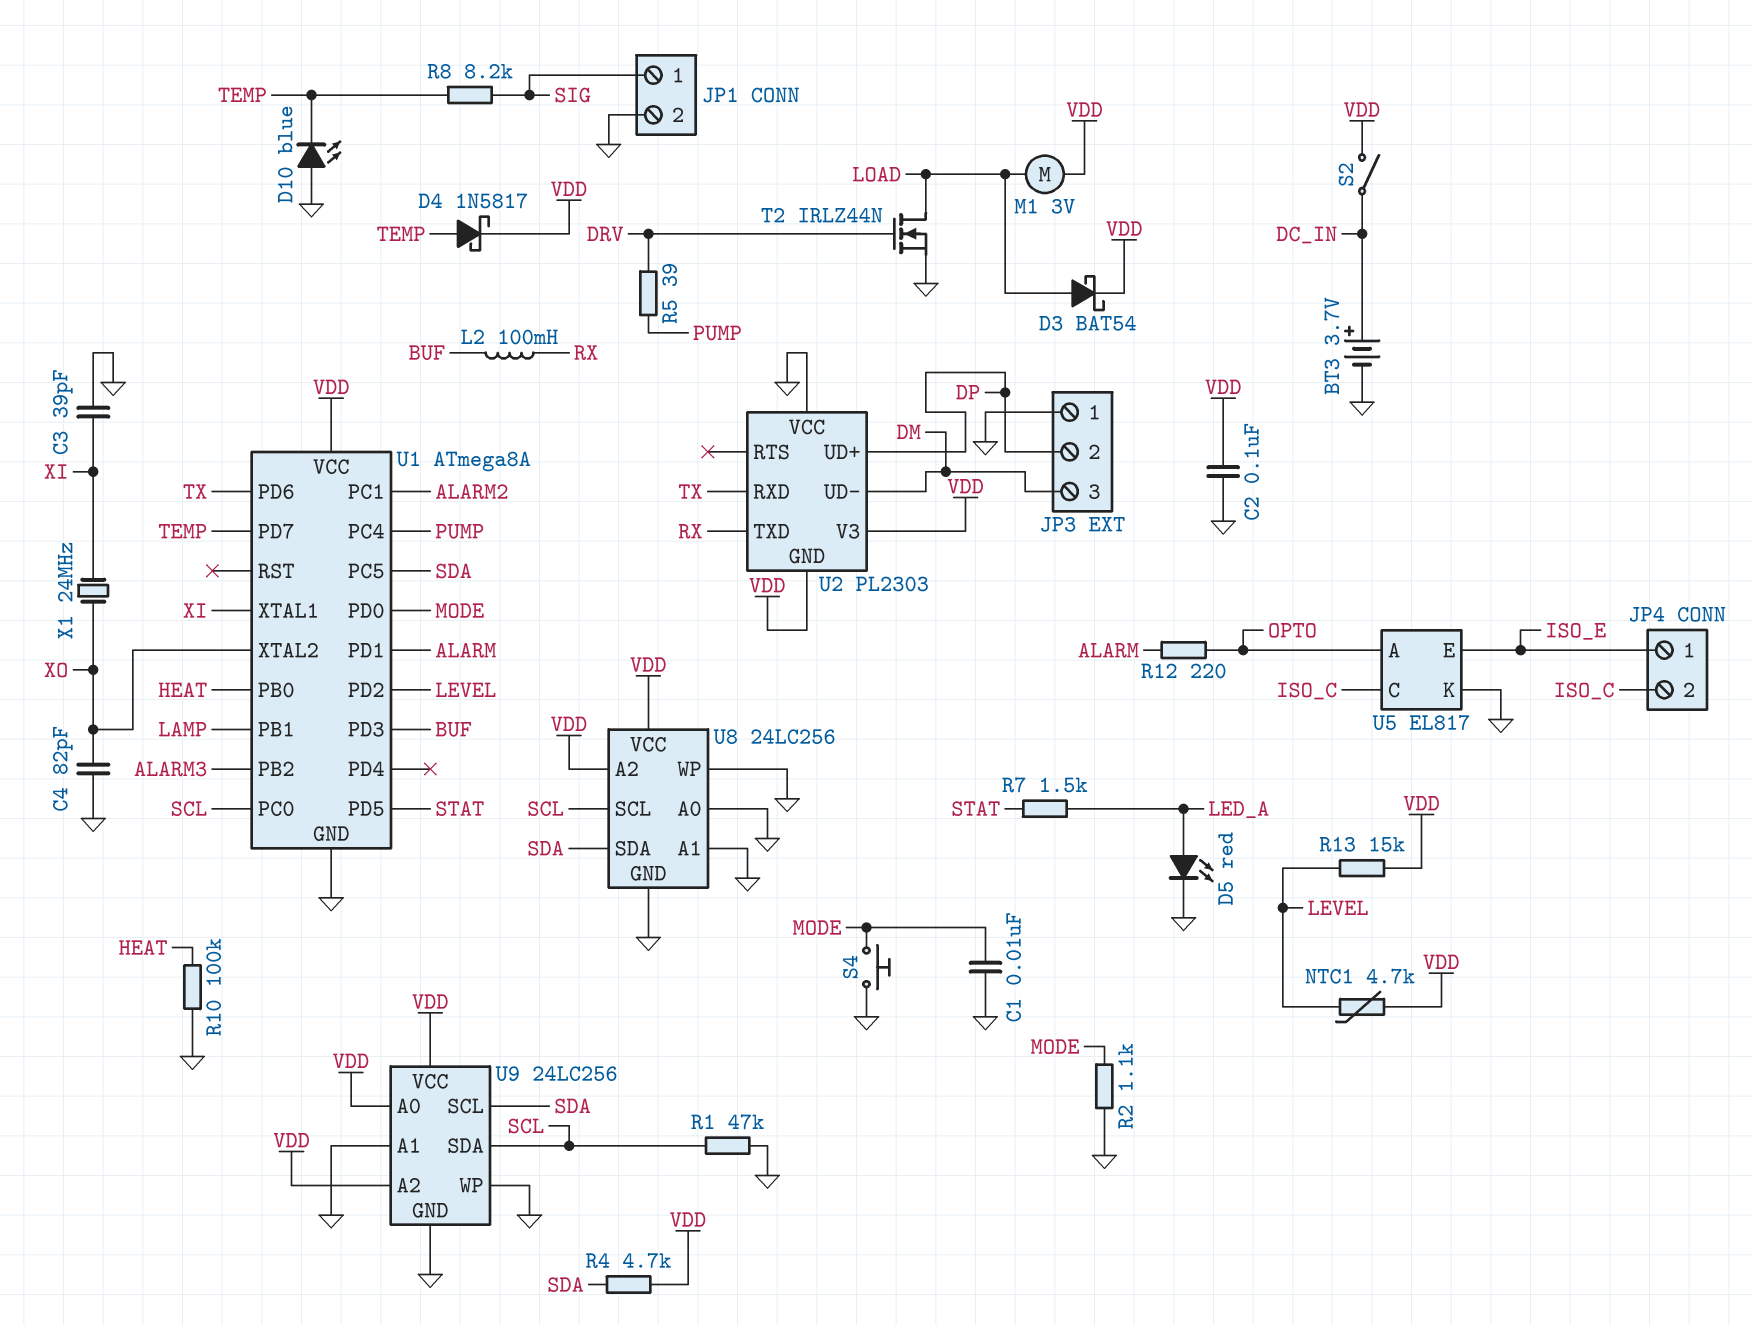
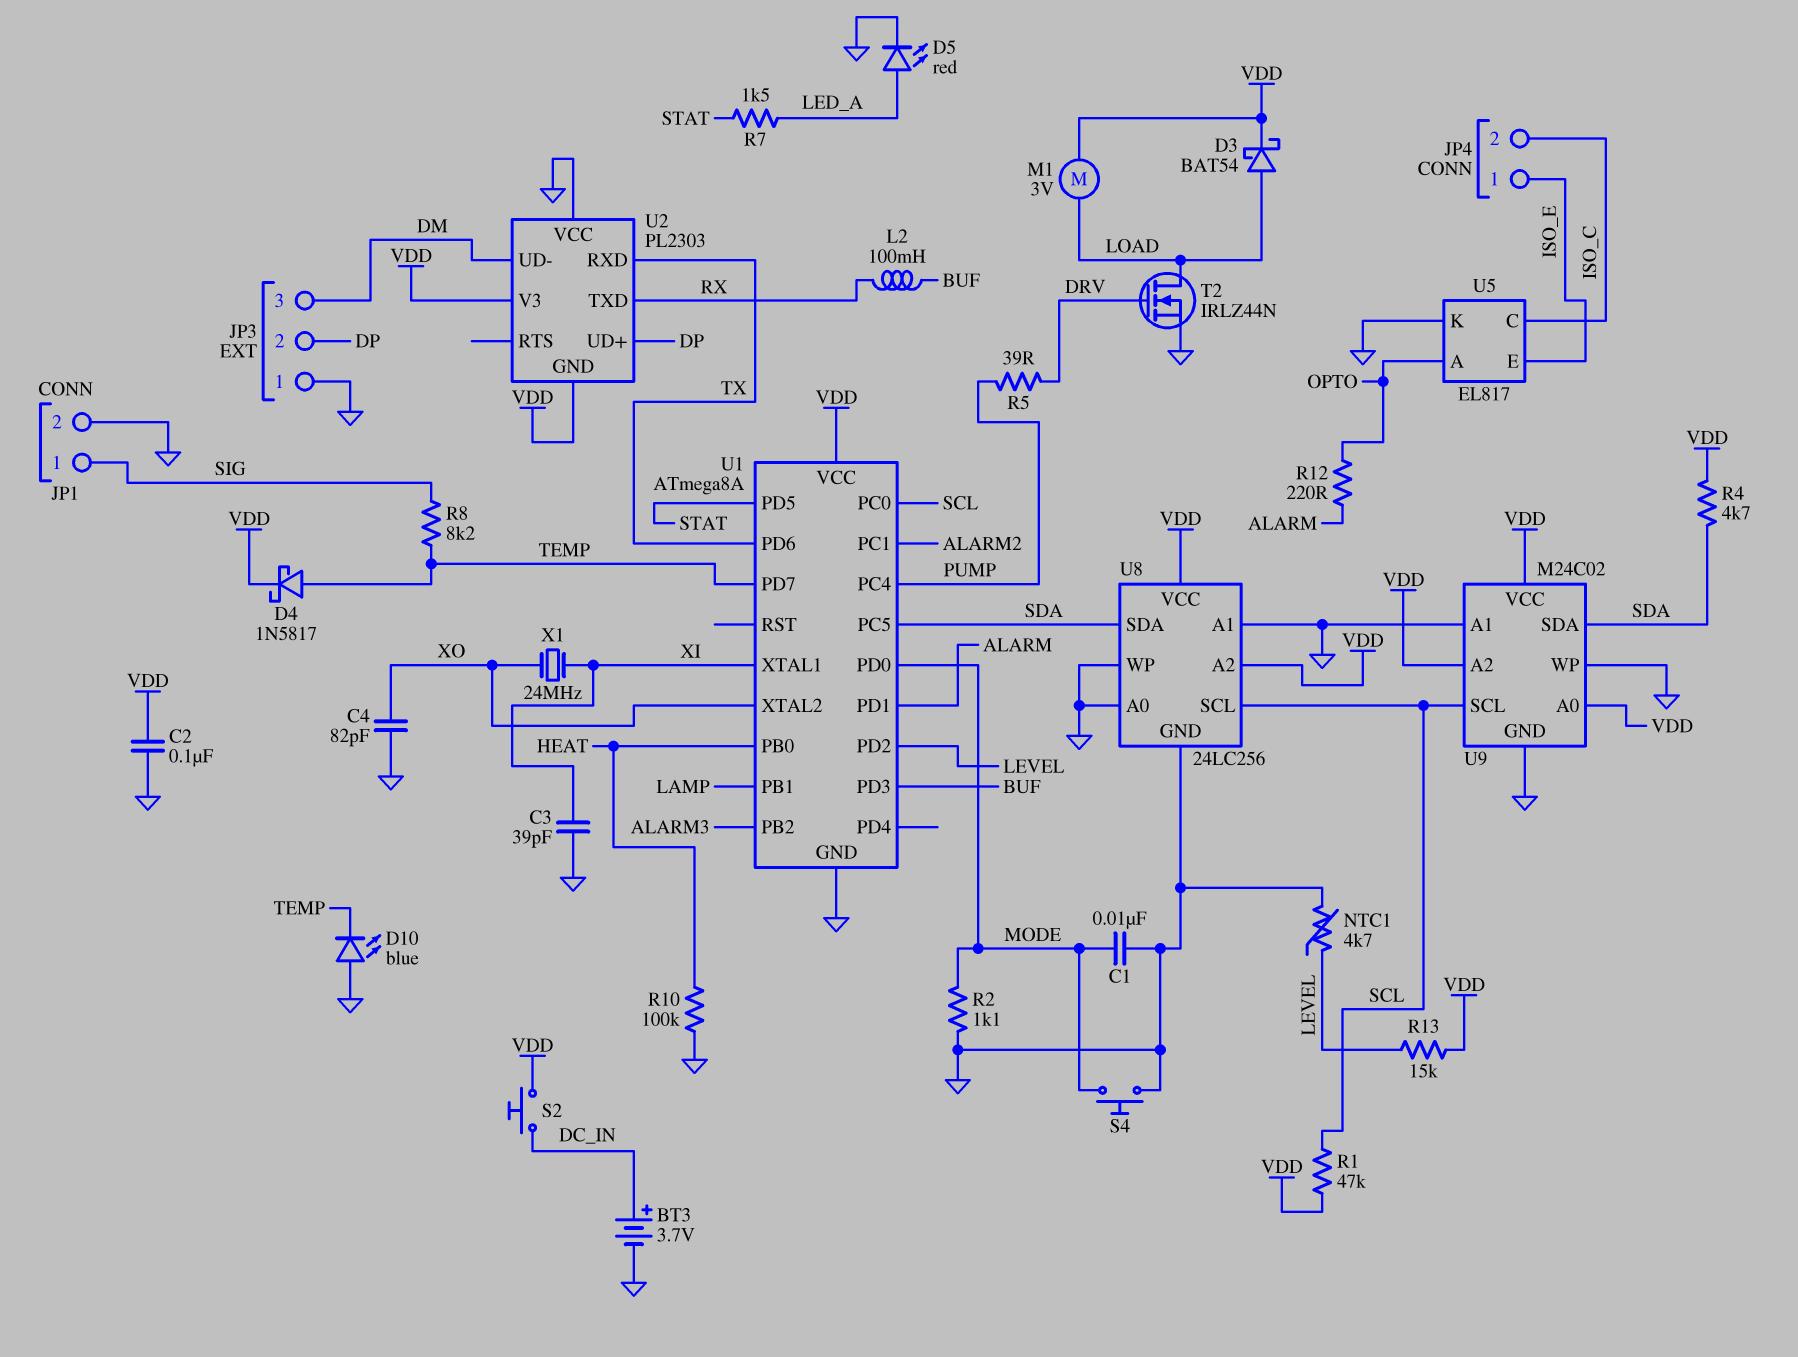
NTC1: 4.7k (LEVEL, VDD) -> 4.7k (GND, LEVEL)
R1: 47k (GND, SCL) -> 47k (SCL, VDD)
S2: switch (DC_IN, VDD) -> button (DC_IN, VDD)
U9: 24LC256 -> M24C02
U9 pin SCL: SDA -> SCL
U9 pin SDA: SCL -> SDA

